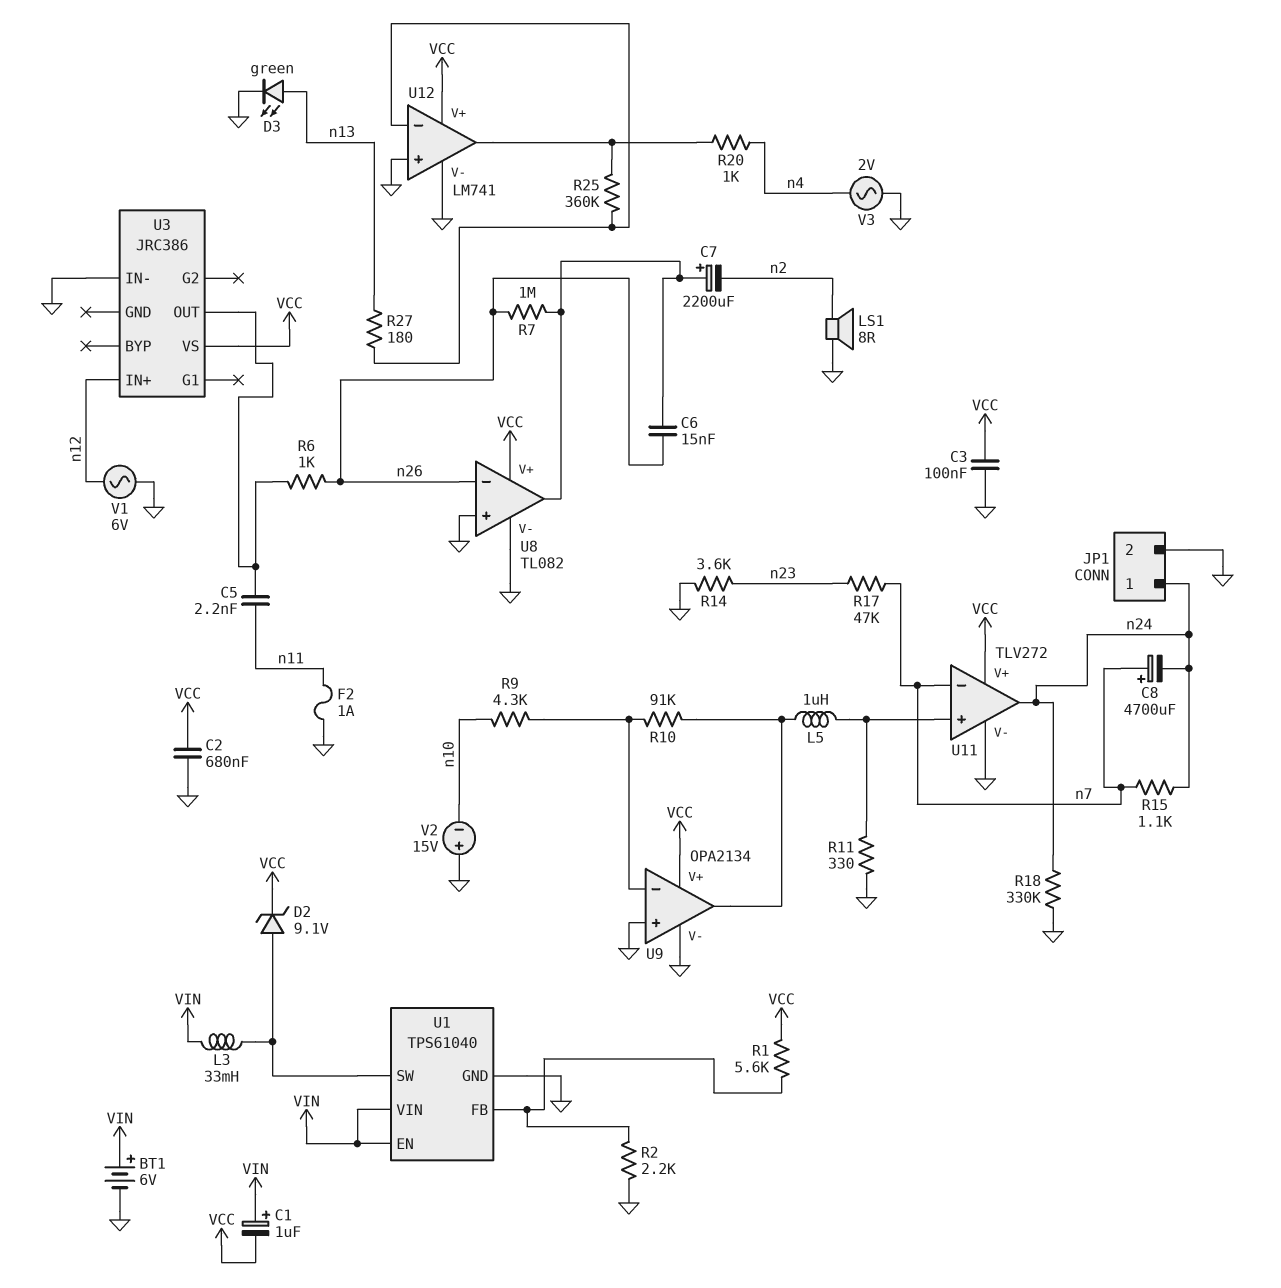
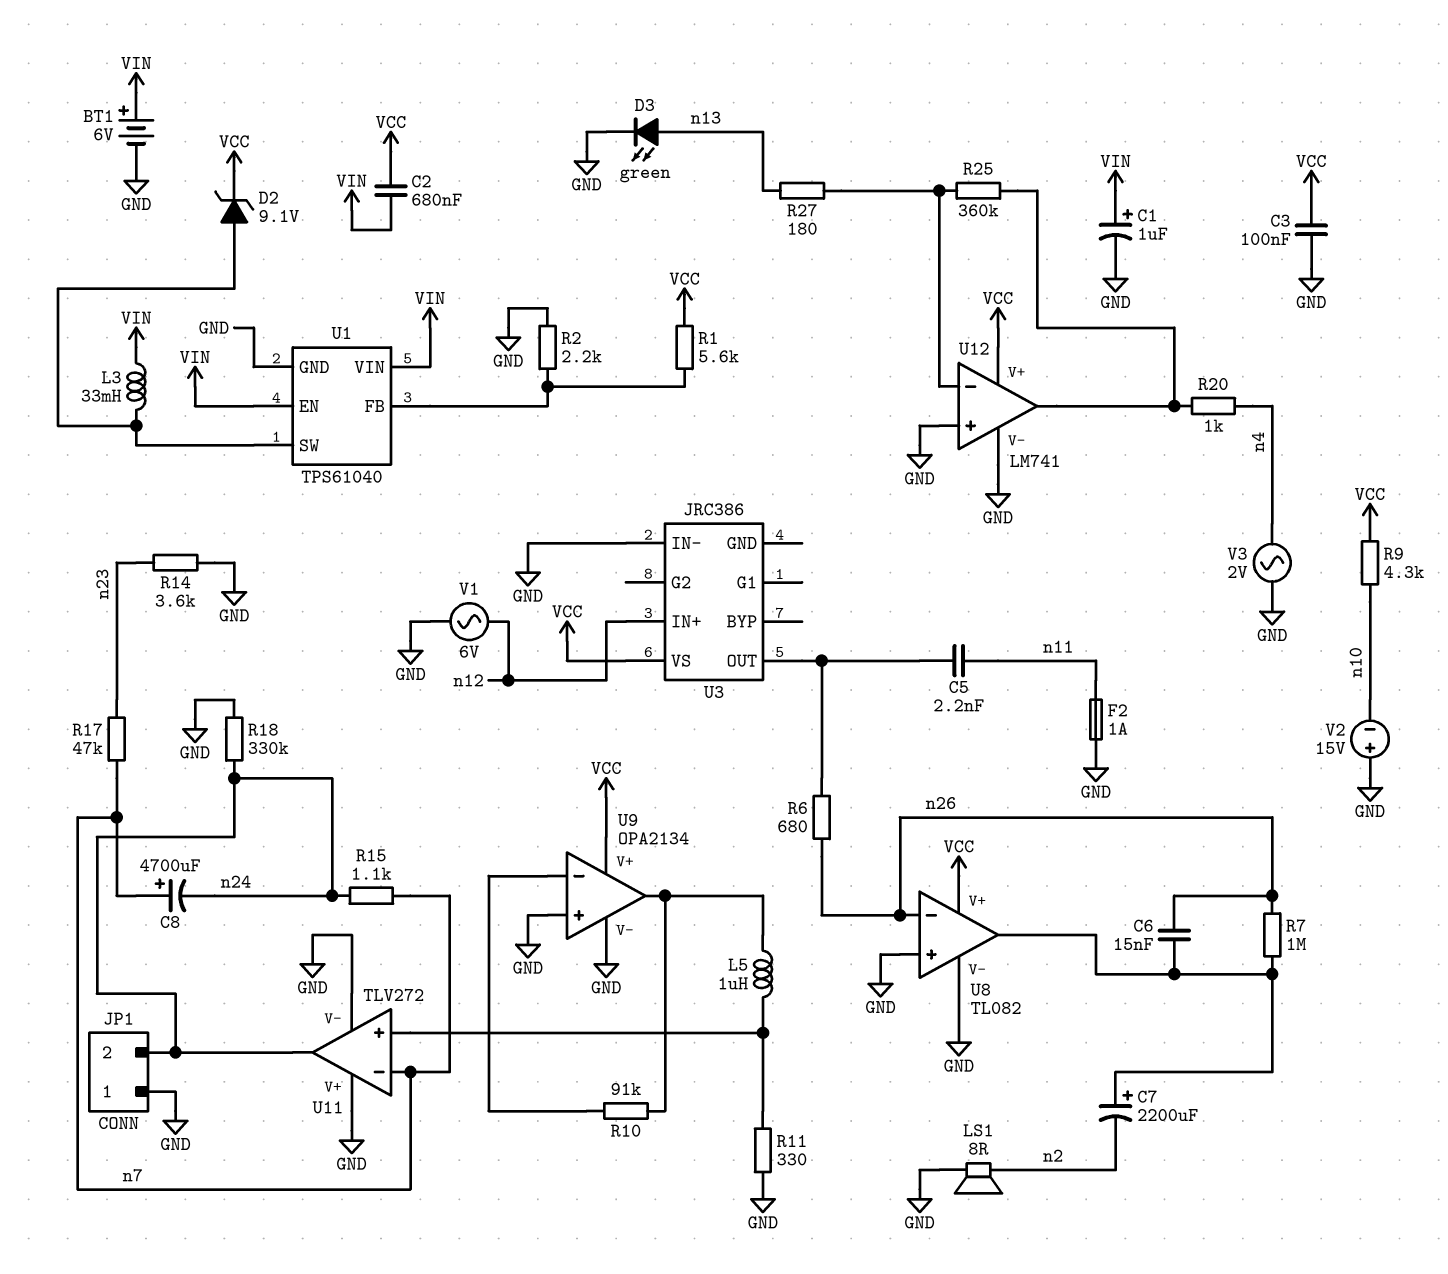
C1: 1uF (plus VIN, minus VCC) -> 1uF (plus VIN, minus GND)
C2: 680nF (GND, VCC) -> 680nF (VCC, VIN)
JP1 pin 1: n24 -> GND
JP1 pin 2: GND -> n24
R6: 1k (U3/OUT, n26) -> 680 (U3/OUT, n26)
R9: 4.3k (U9/in-, n10) -> 4.3k (VCC, n10)
U11 pin V+: VCC -> GND

